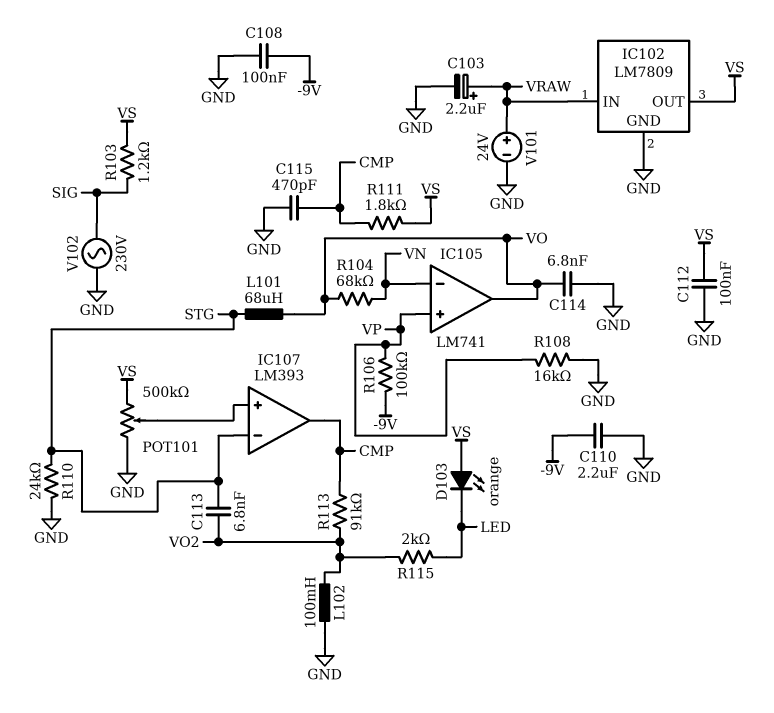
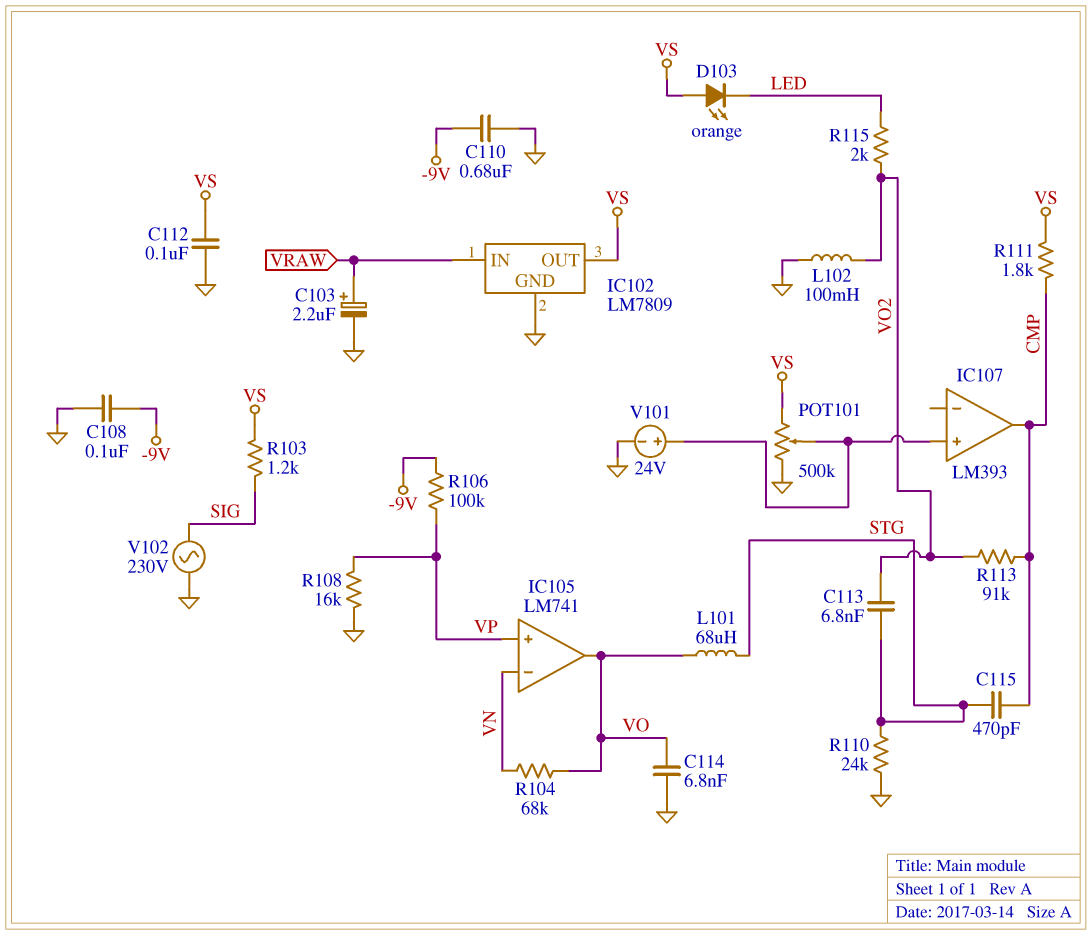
C110: 2.2uF (-9V, GND) -> 680nF (-9V, GND)
C115: 470pF (CMP, GND) -> 470pF (CMP, STG)
IC107 pin in-: STG -> none
V101: 24V (plus VRAW, minus GND) -> 24V (plus IC107/in+, minus GND)

